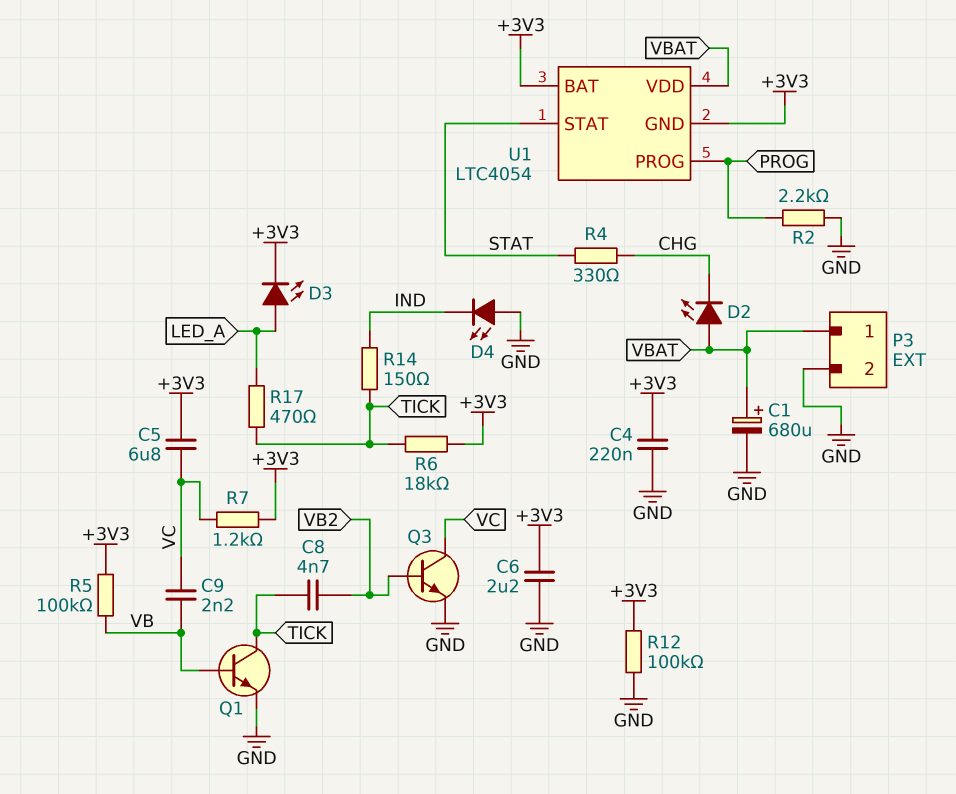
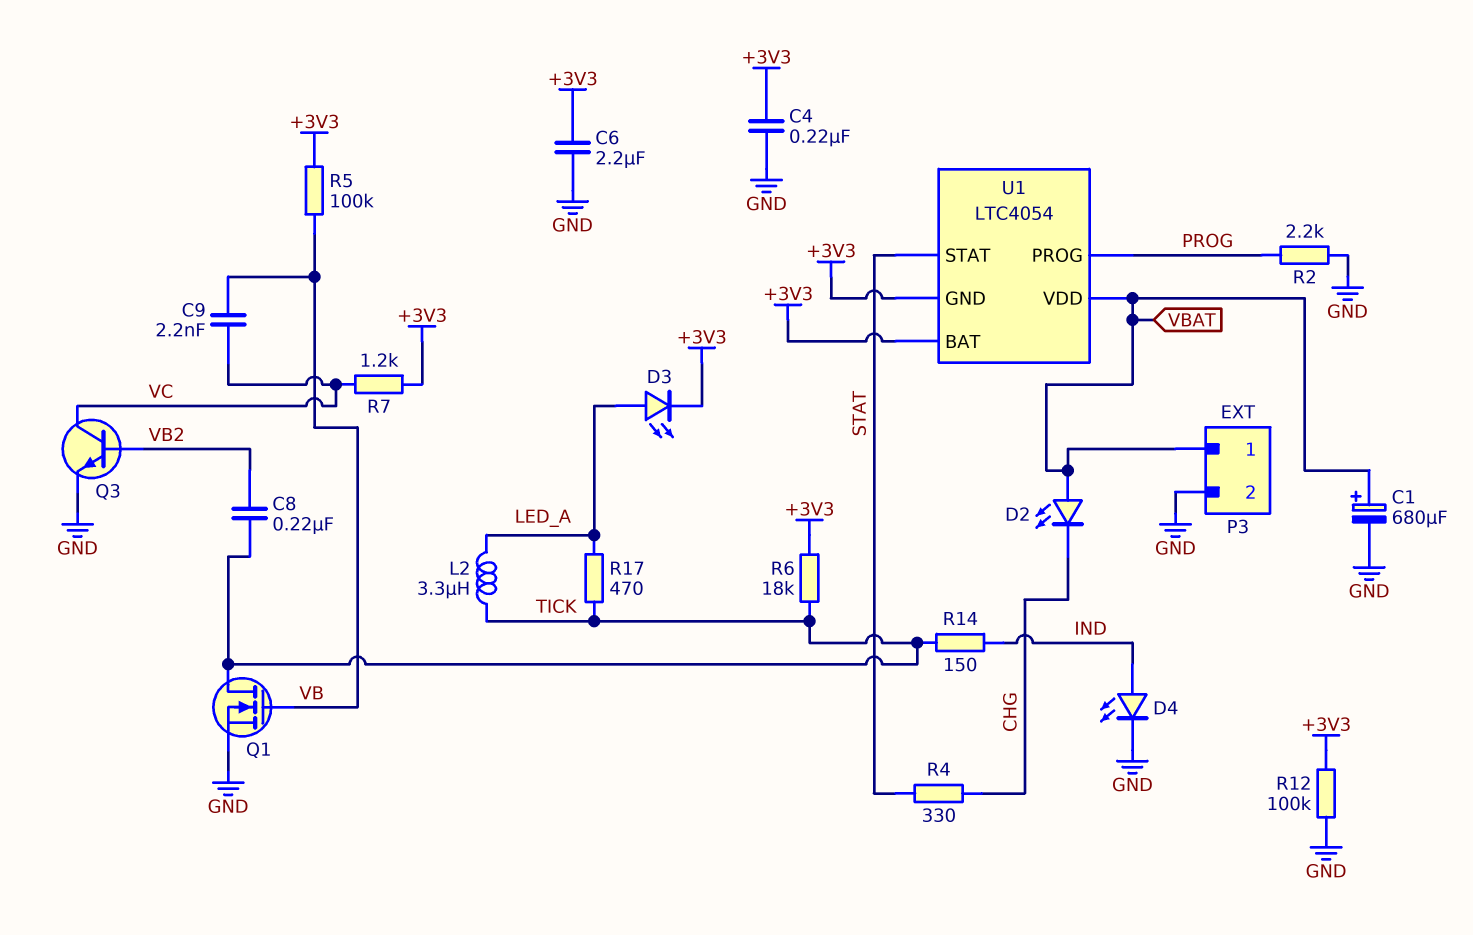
C5: 6.8uF (+3V3, VC) -> none
C8: 4.7nF (TICK, VB2) -> 220nF (TICK, VB2)
D4: LED (A GND, K IND) -> LED (A IND, K GND)
L2: none -> 3.3uH (LED_A, TICK)
Q1: NPN (B VB, C TICK, E GND) -> NMOS (G VB, D TICK, S GND)

